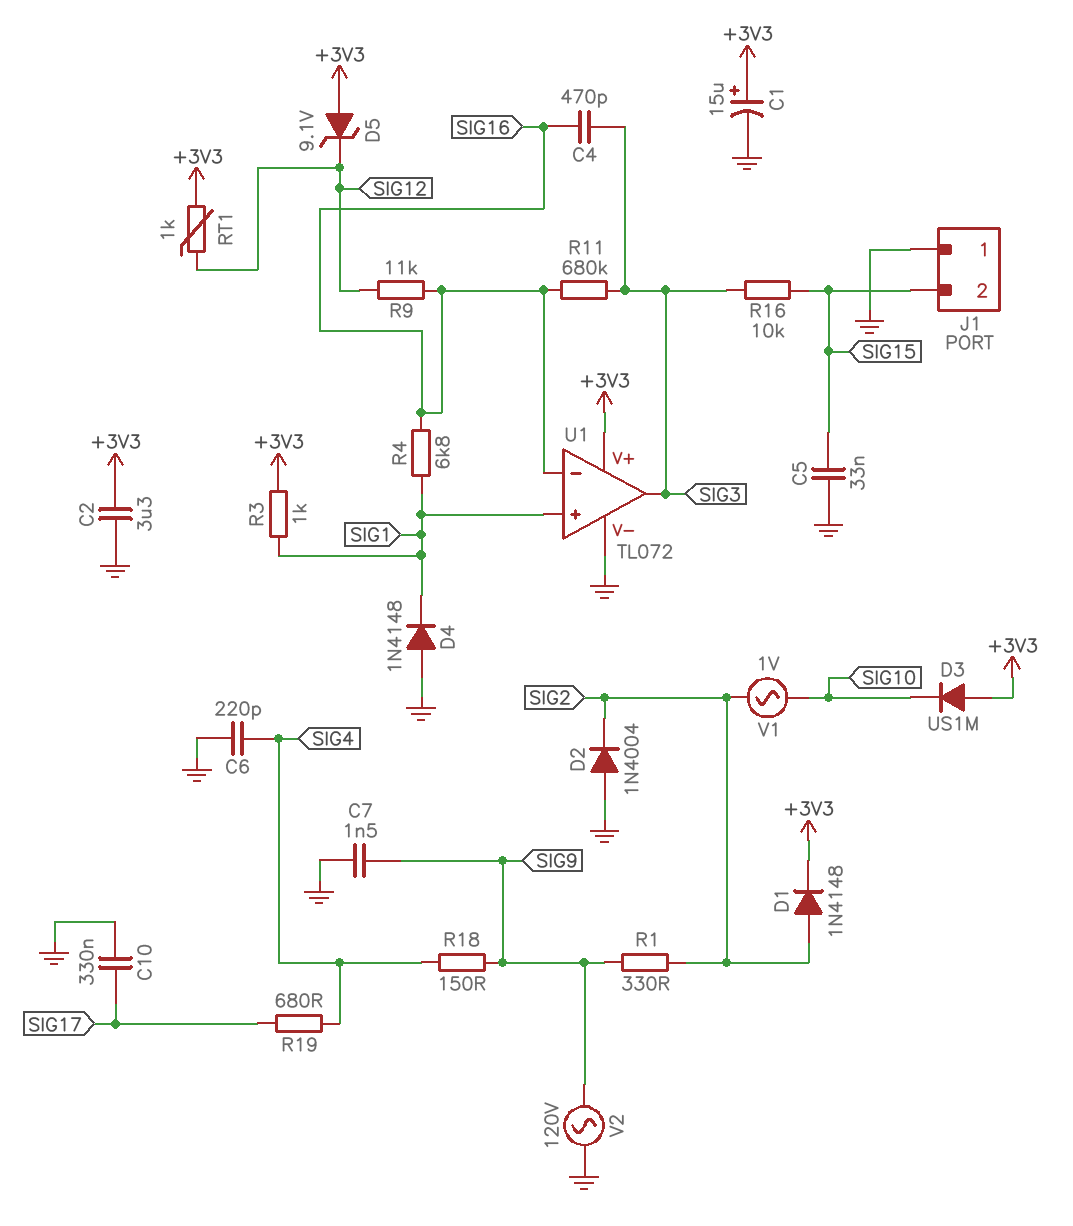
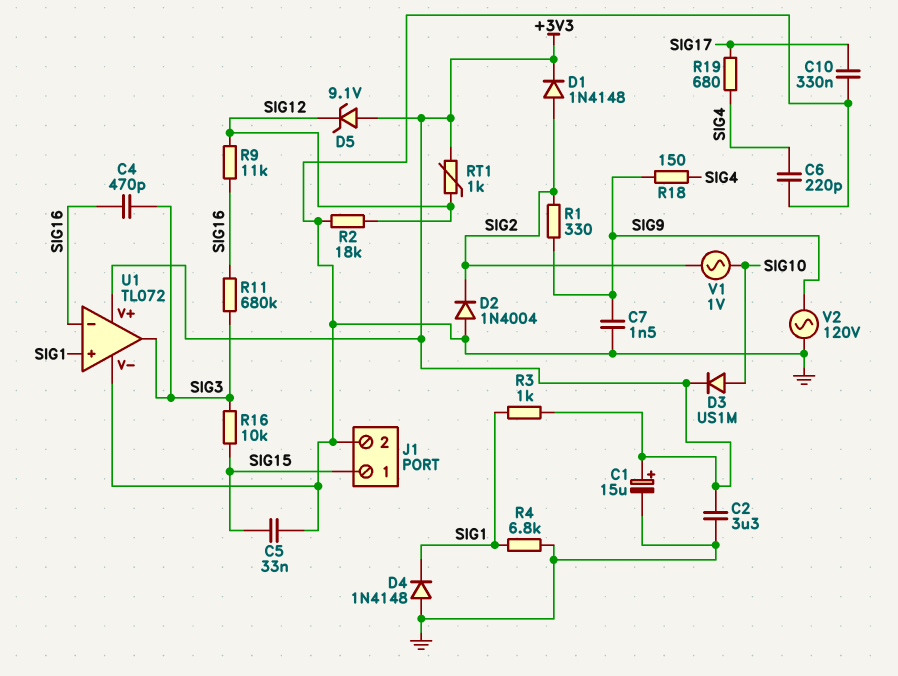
D3: diode US1M (A +3V3, K SIG10) -> diode US1M (A SIG10, K +3V3)
J1 pin 1: GND -> SIG15
J1 pin 2: SIG15 -> GND
R2: none -> 18k (GND, SIG12)
R4: 6.8k (SIG1, SIG16) -> 6.8k (GND, SIG1)

